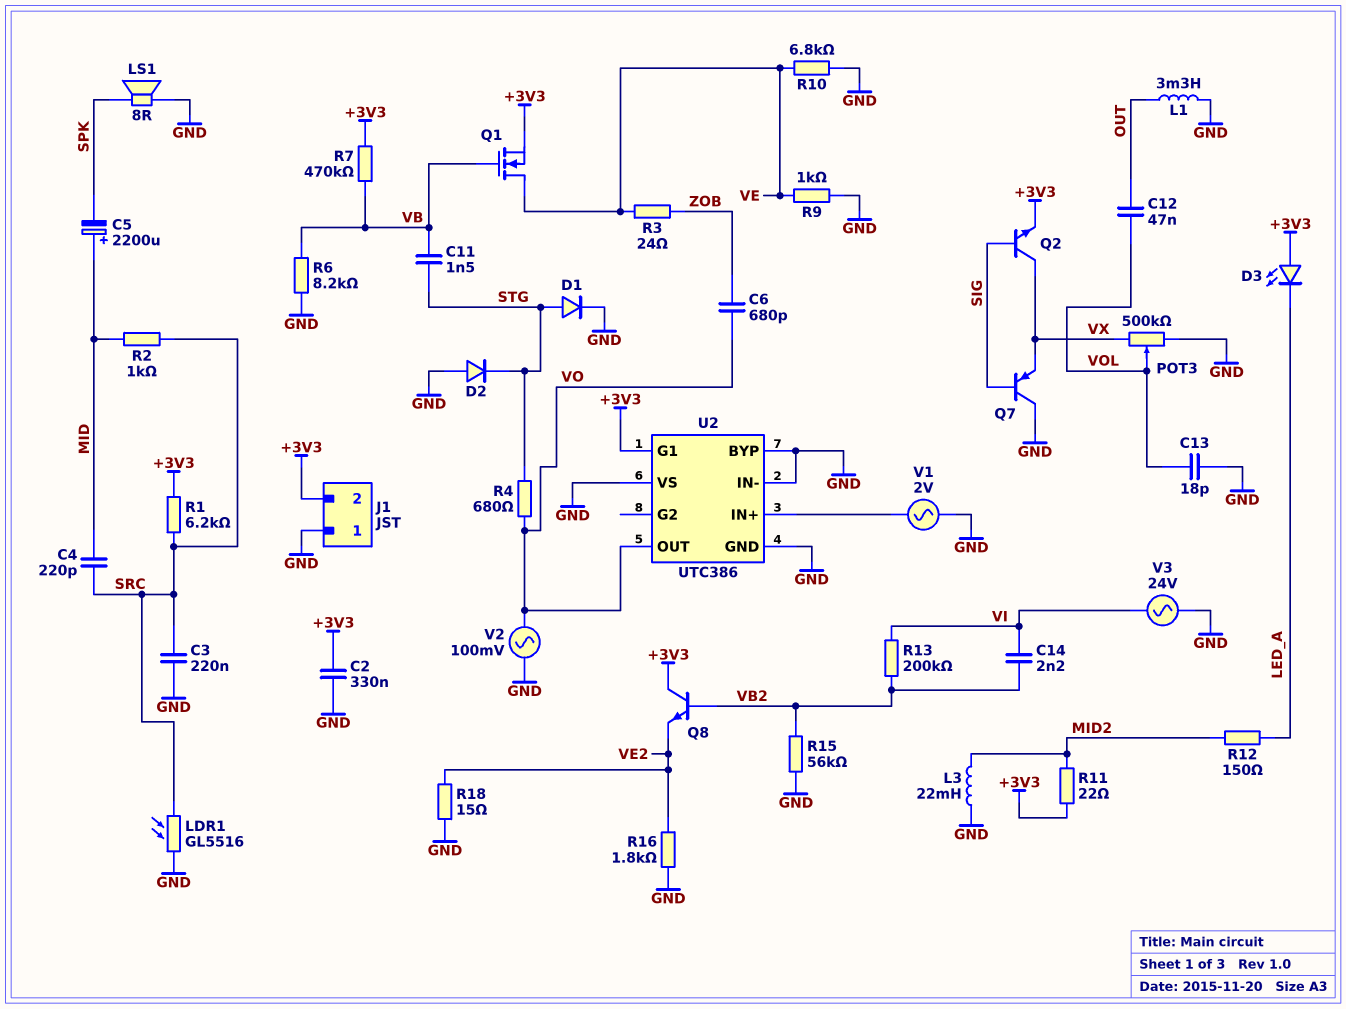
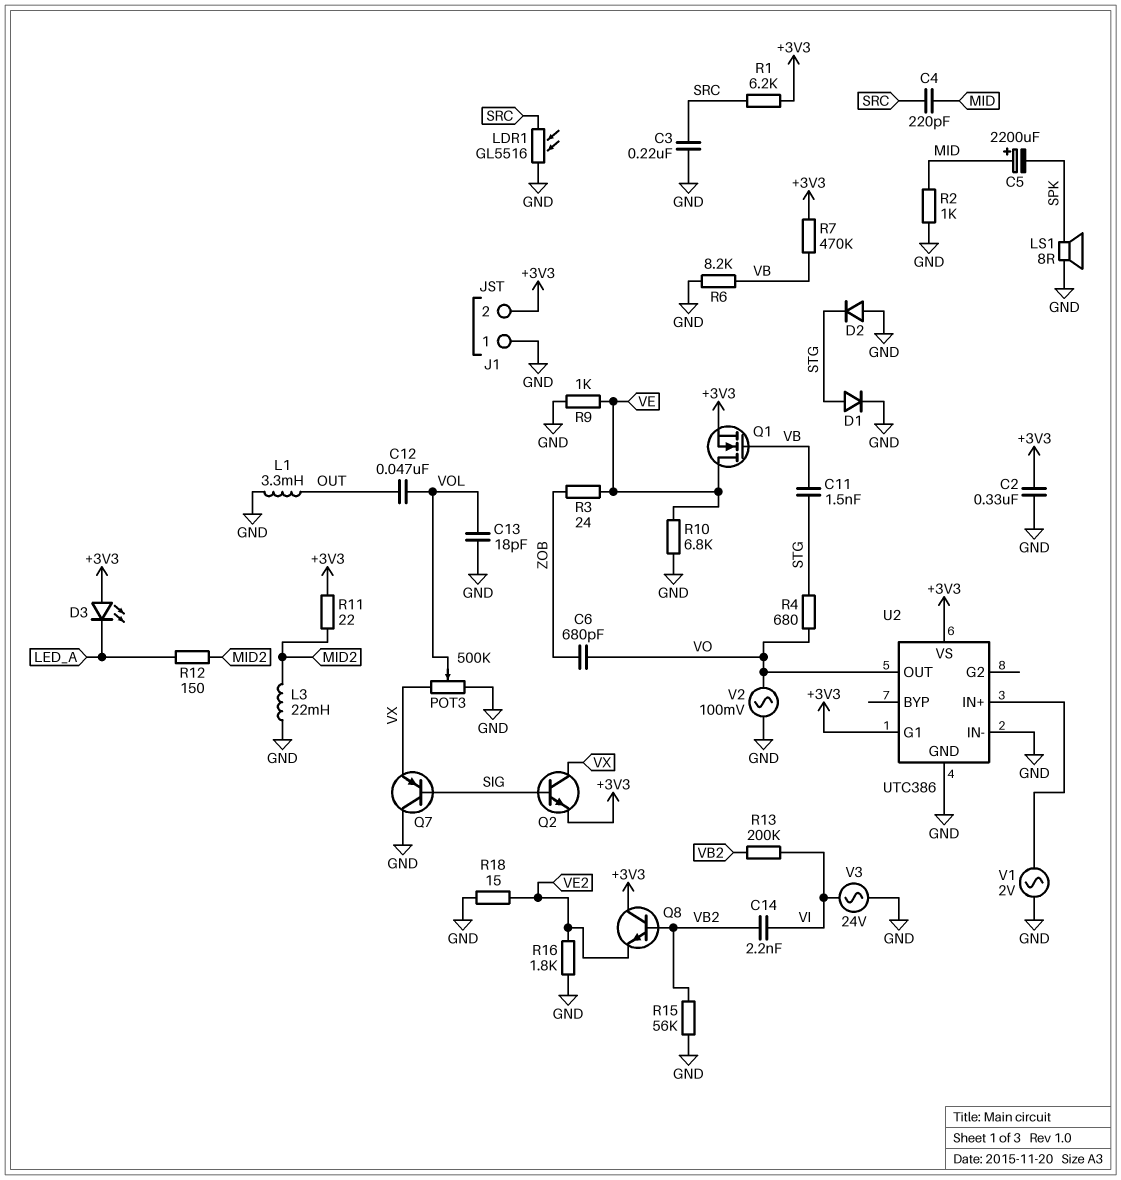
R2: 1k (MID, SRC) -> 1k (GND, MID)
U2 pin BYP: GND -> none
U2 pin VS: GND -> +3V3

